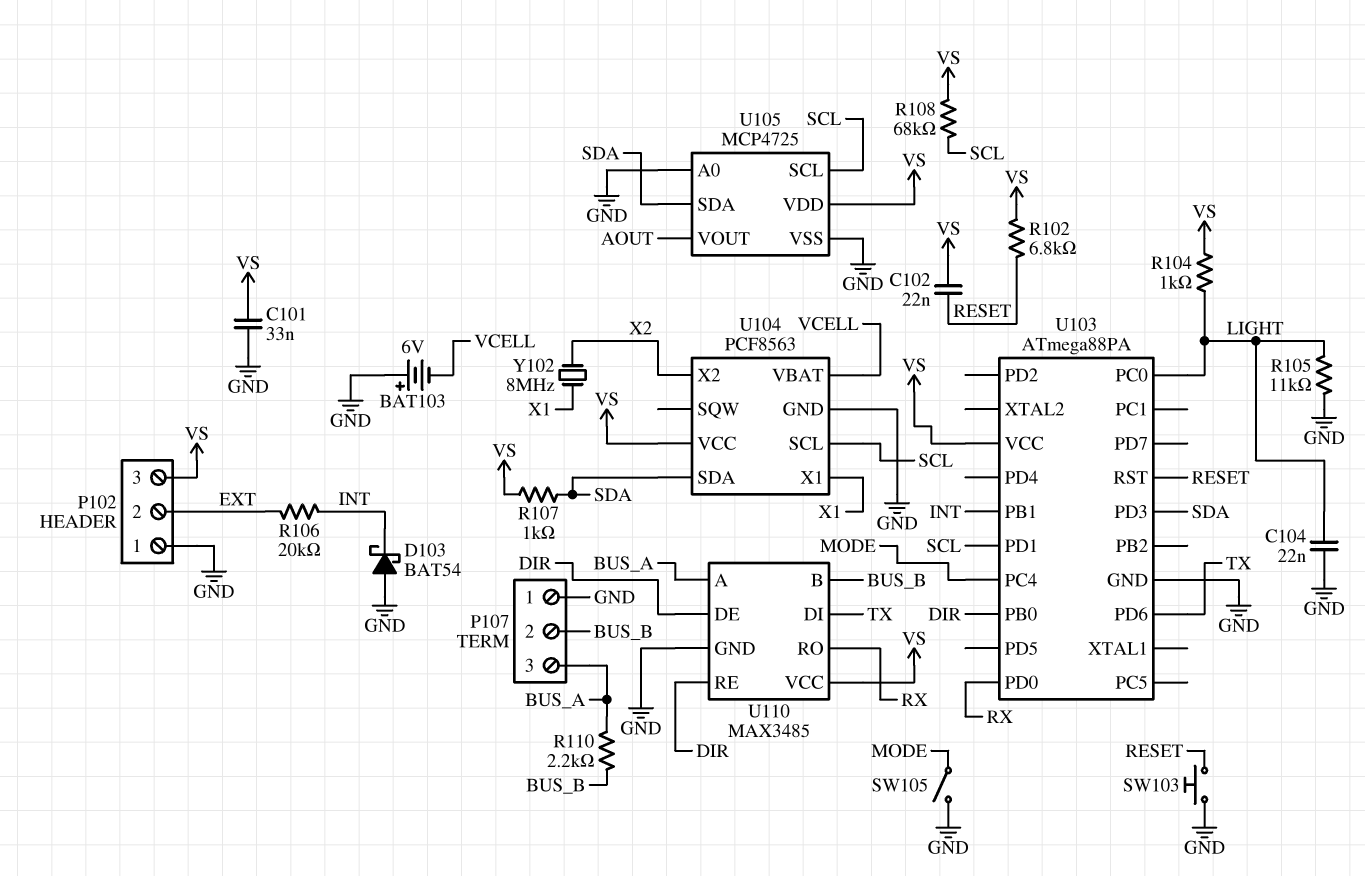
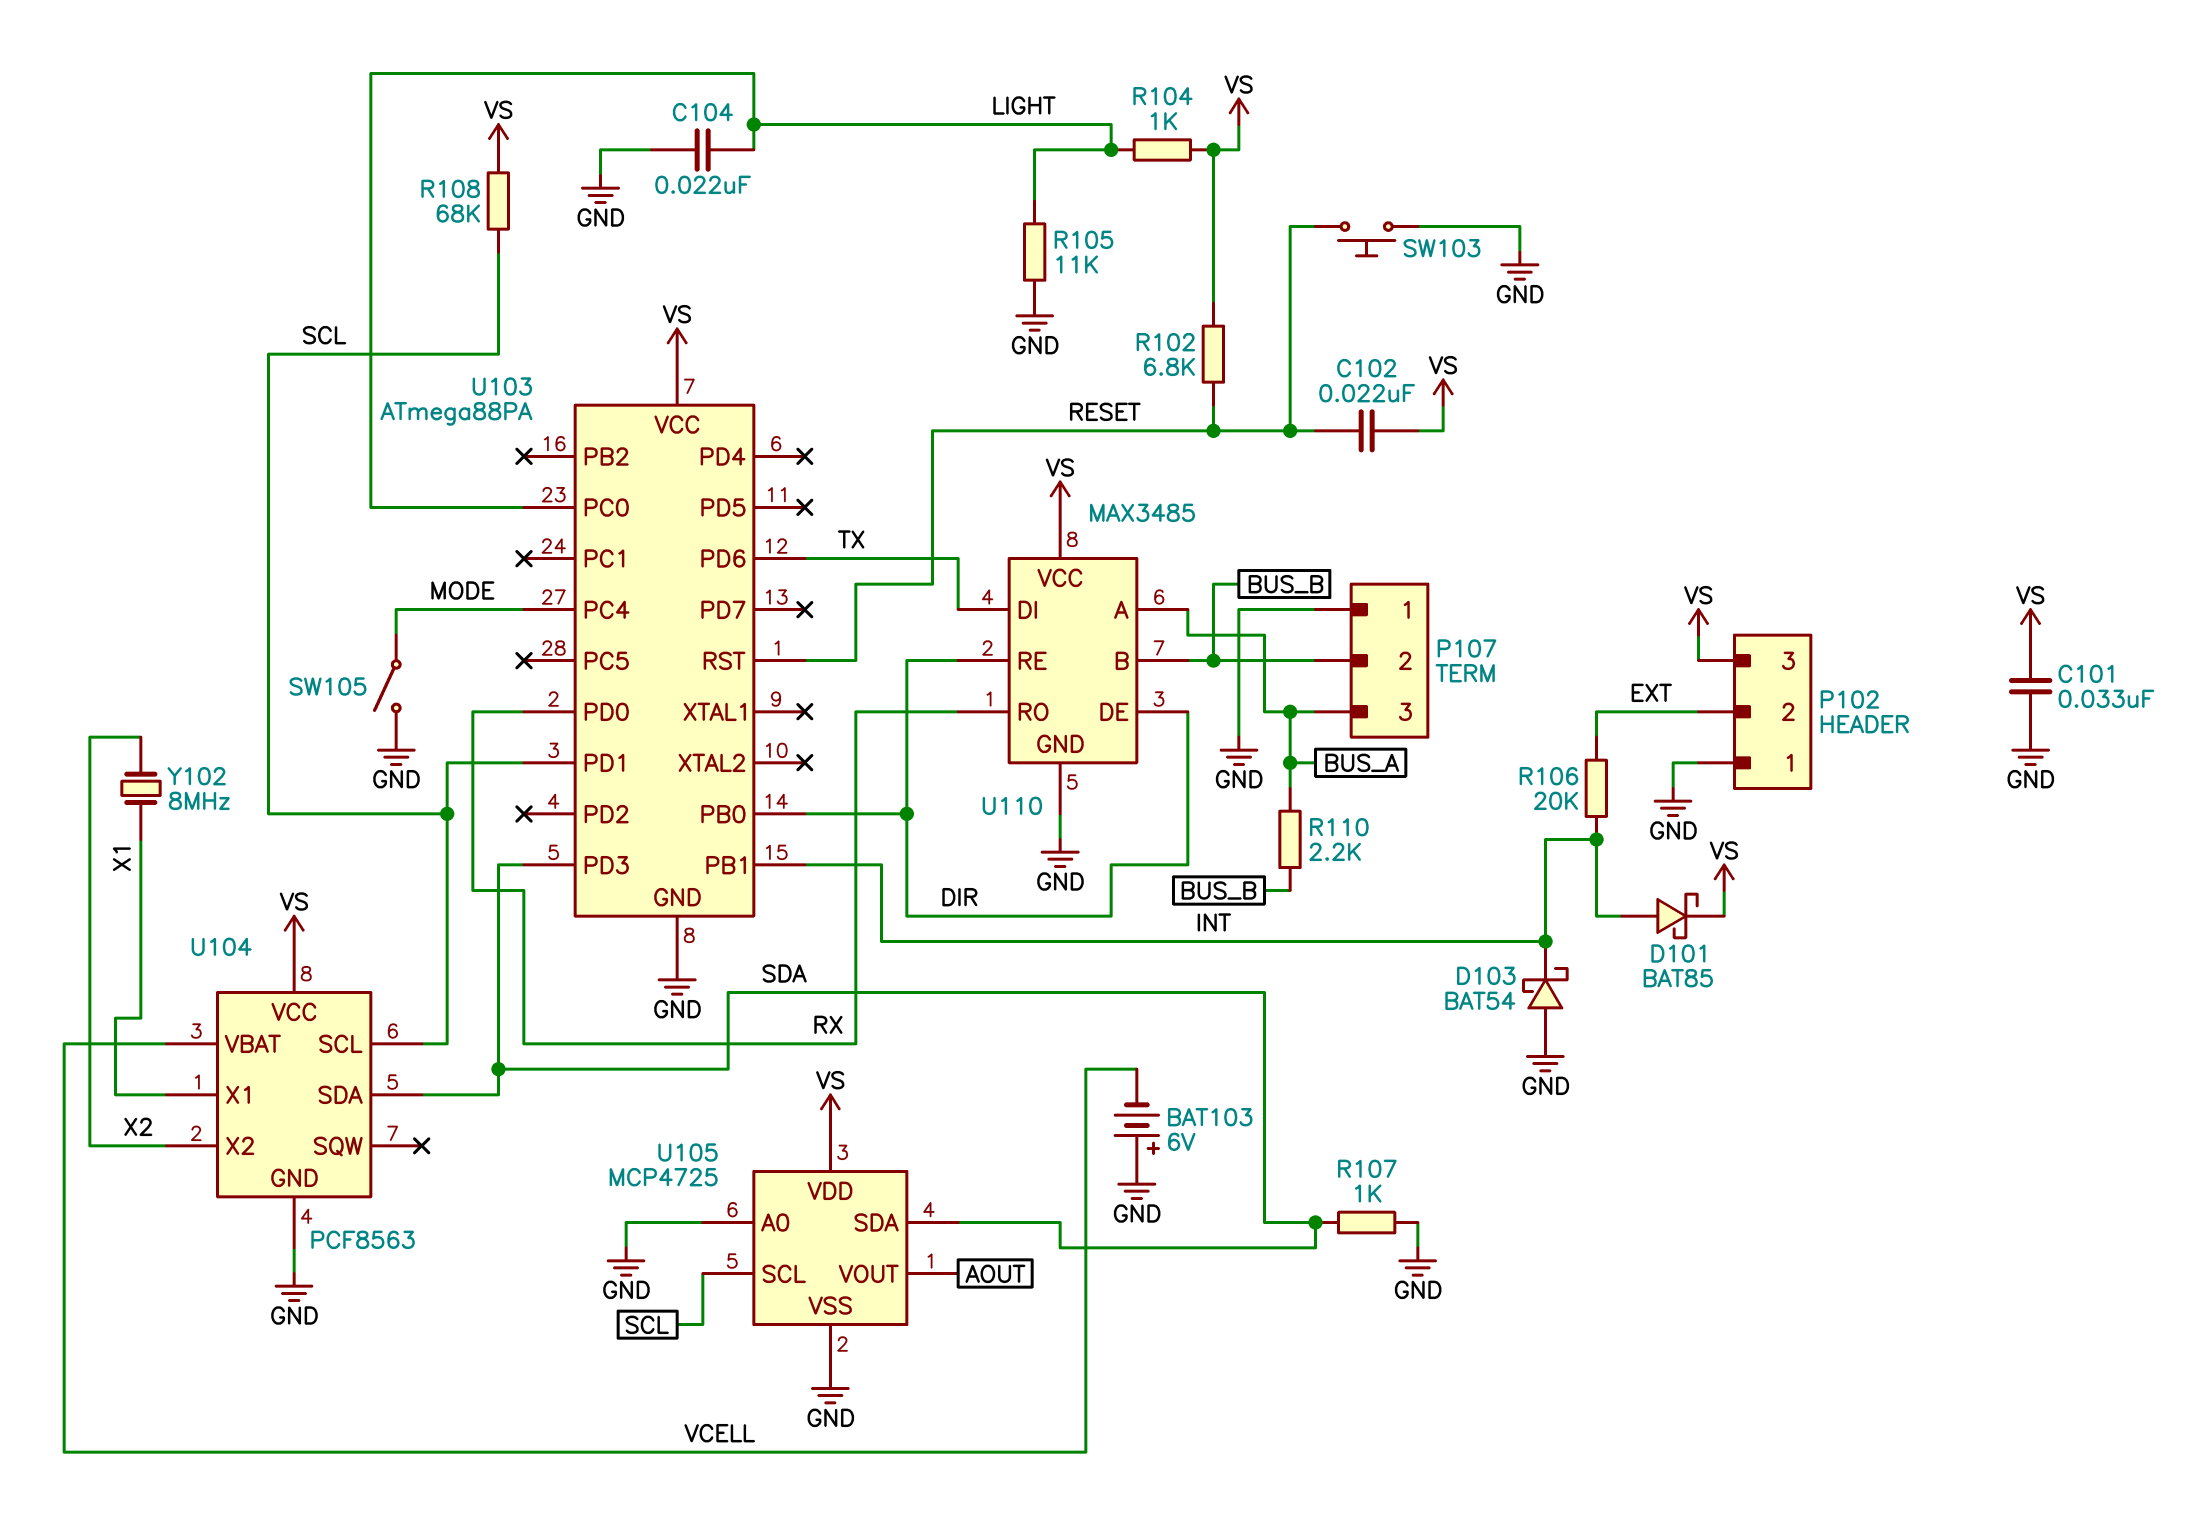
D101: none -> schottky BAT85 (A INT, K VS)
R107: 1k (SDA, VS) -> 1k (GND, SDA)

